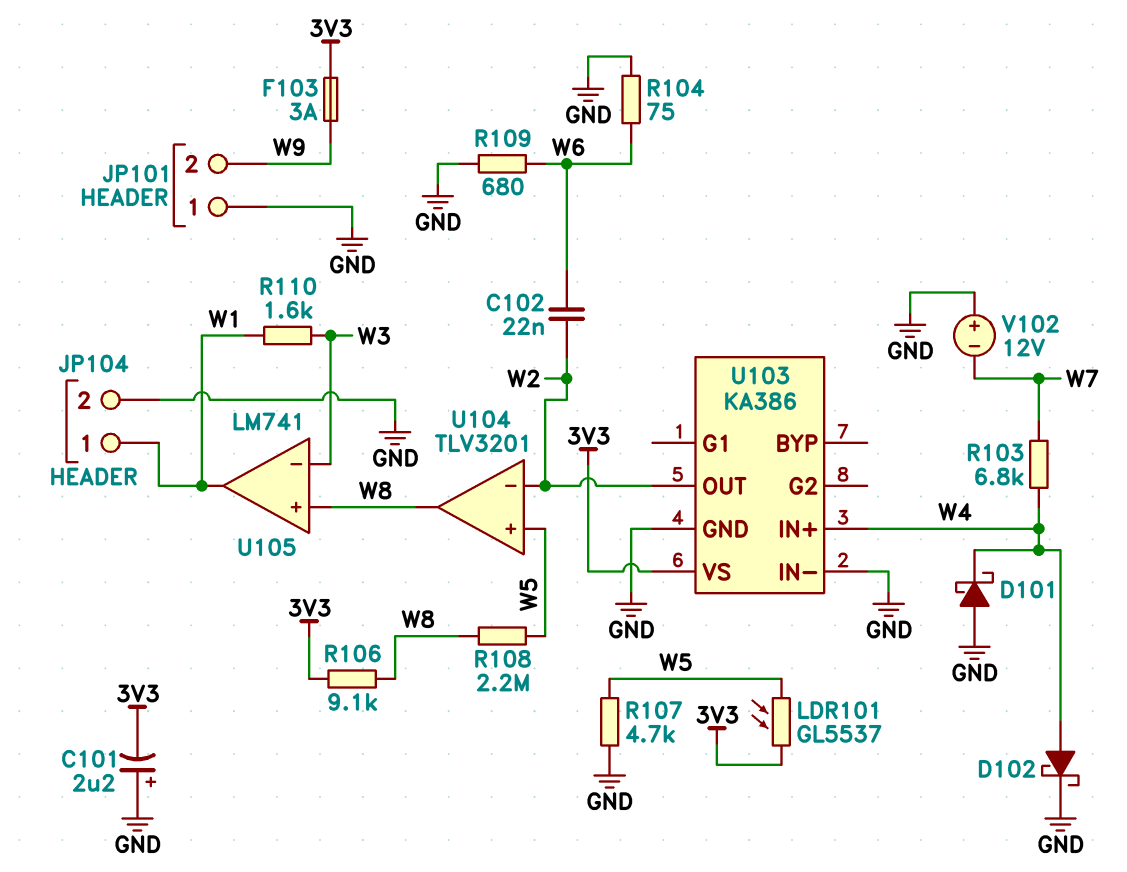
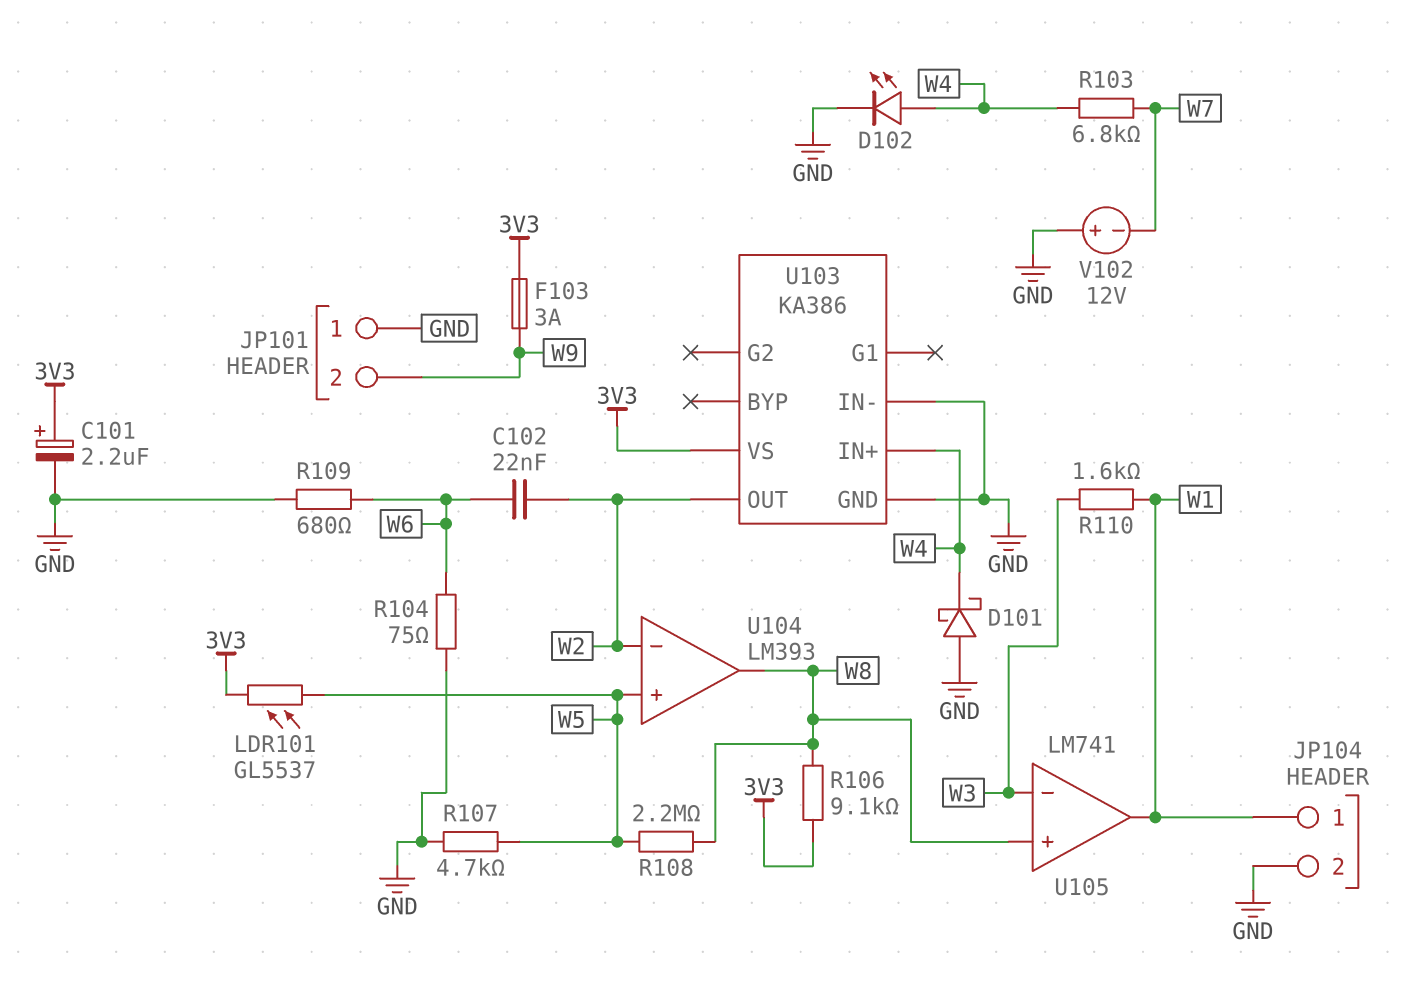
C101: 2.2uF (plus GND, minus 3V3) -> 2.2uF (plus 3V3, minus GND)
D102: schottky (A W4, K GND) -> LED (A W4, K GND)
U104: TLV3201 -> LM393

